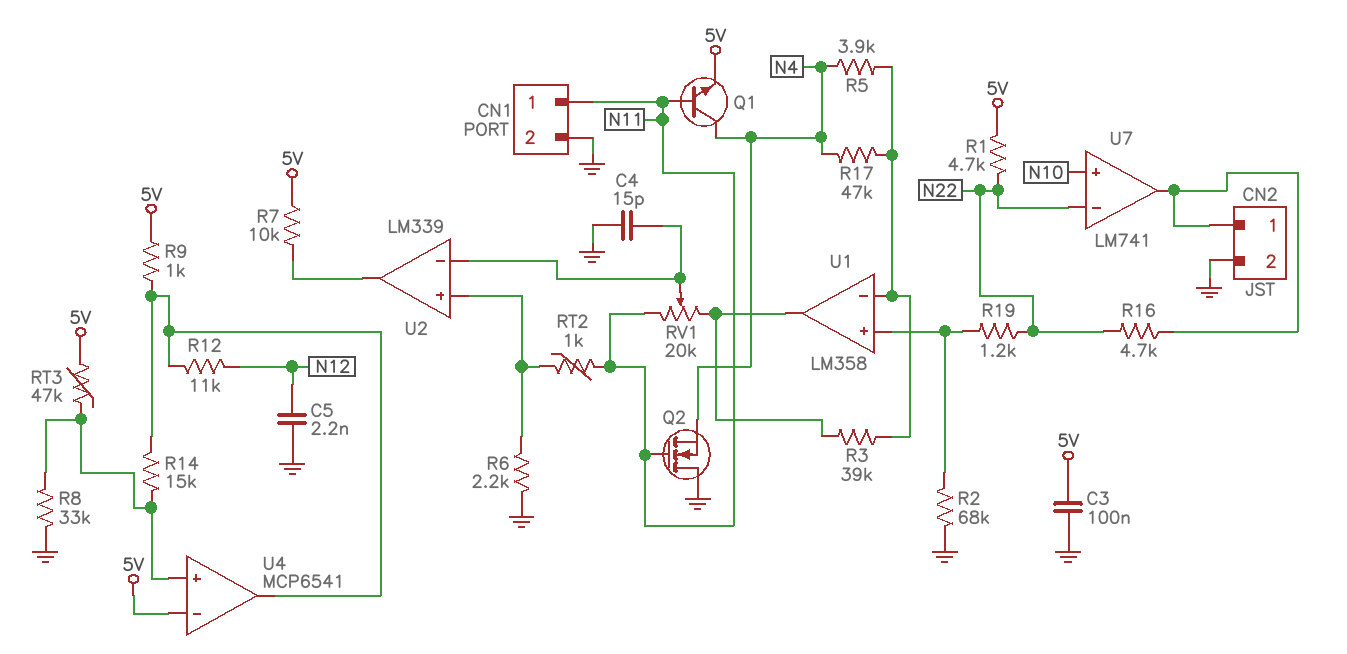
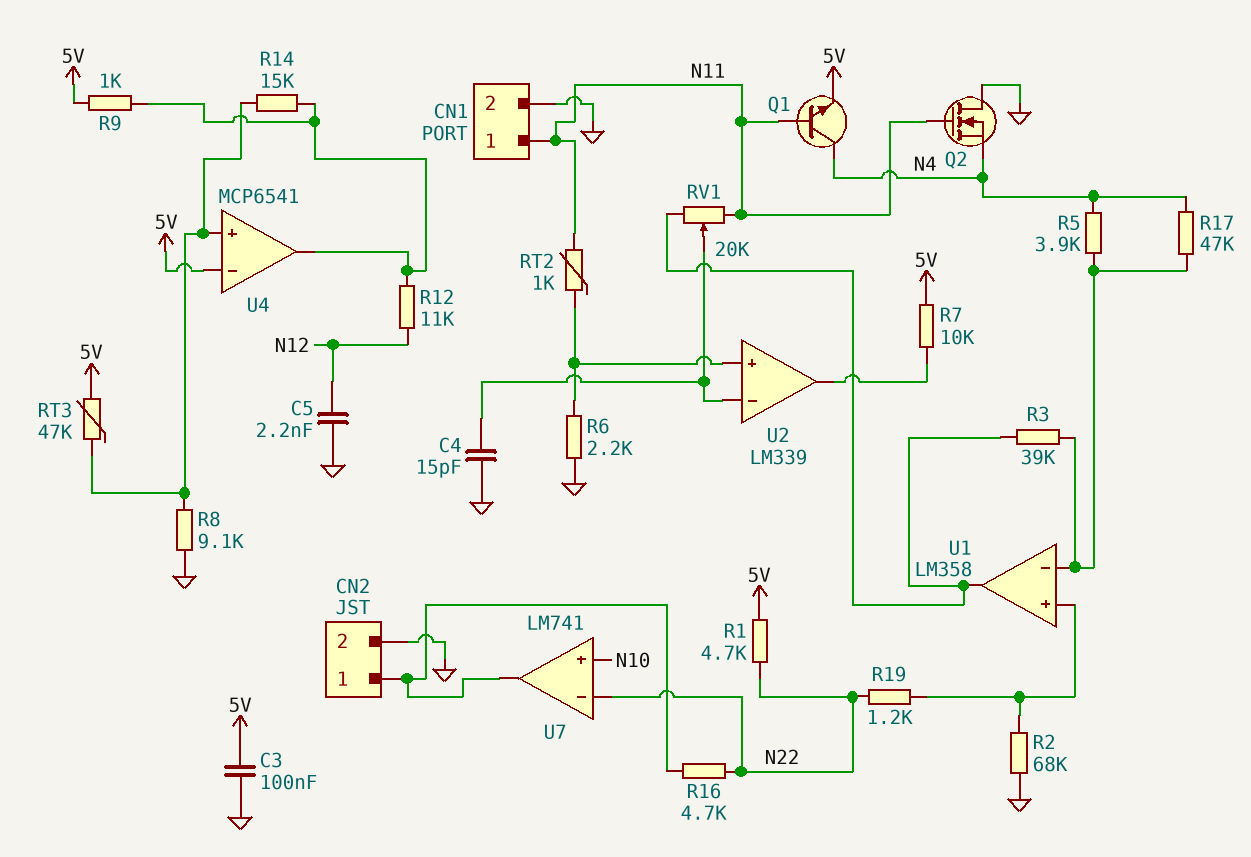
R8: 33k (GND, U4/in+) -> 9.1k (GND, U4/in+)

